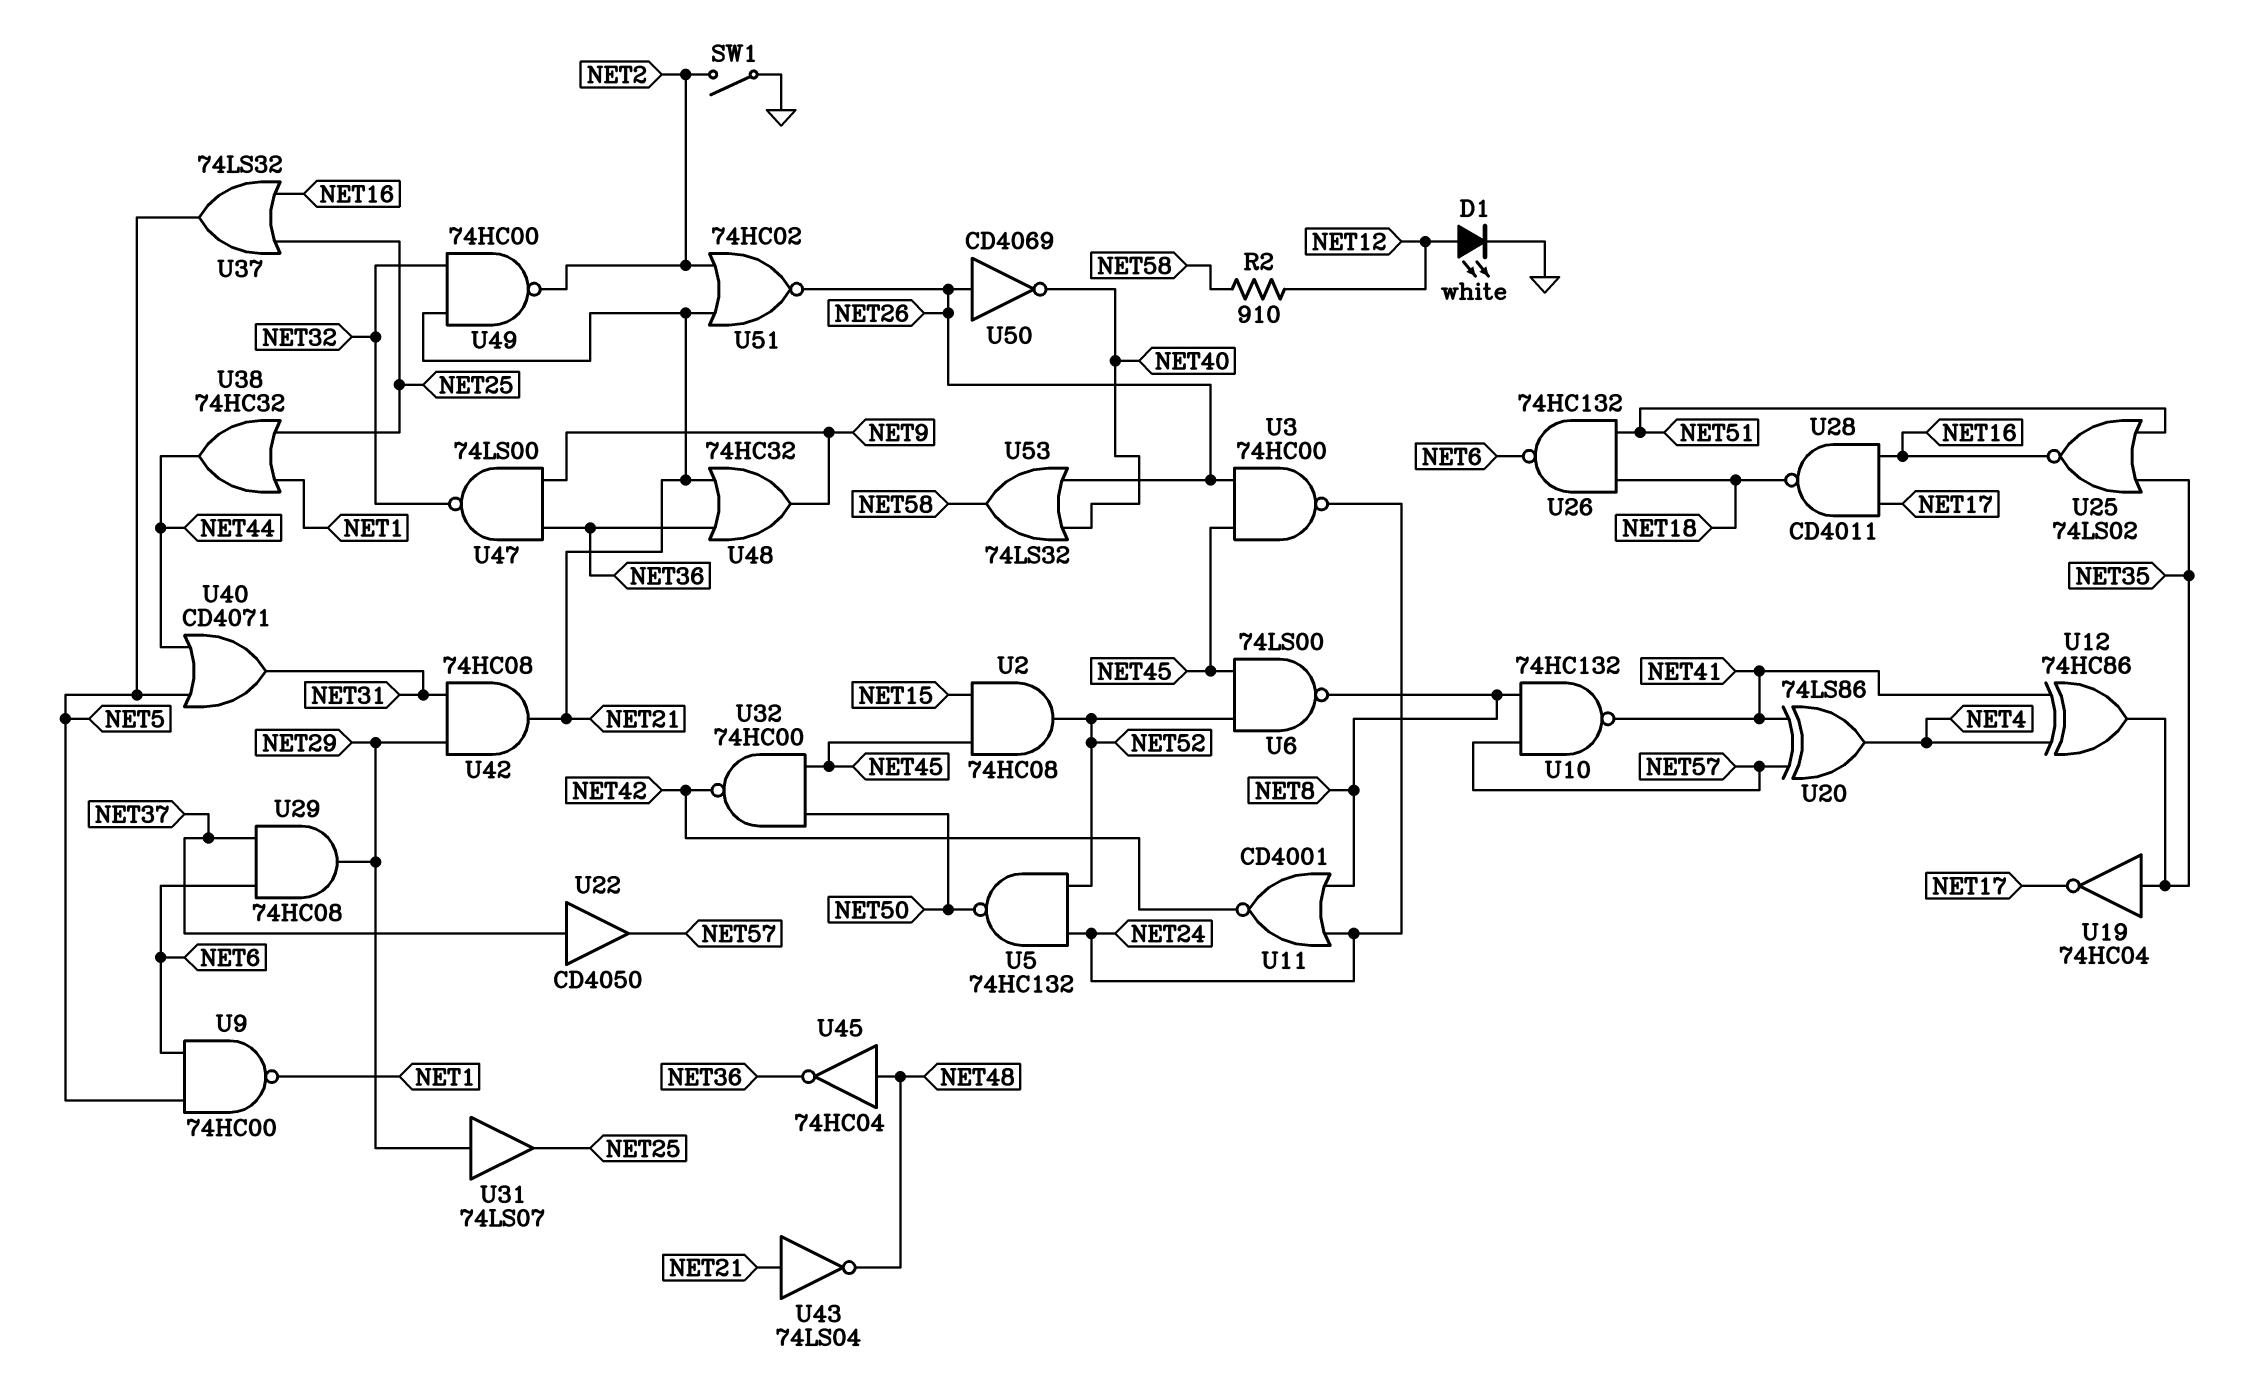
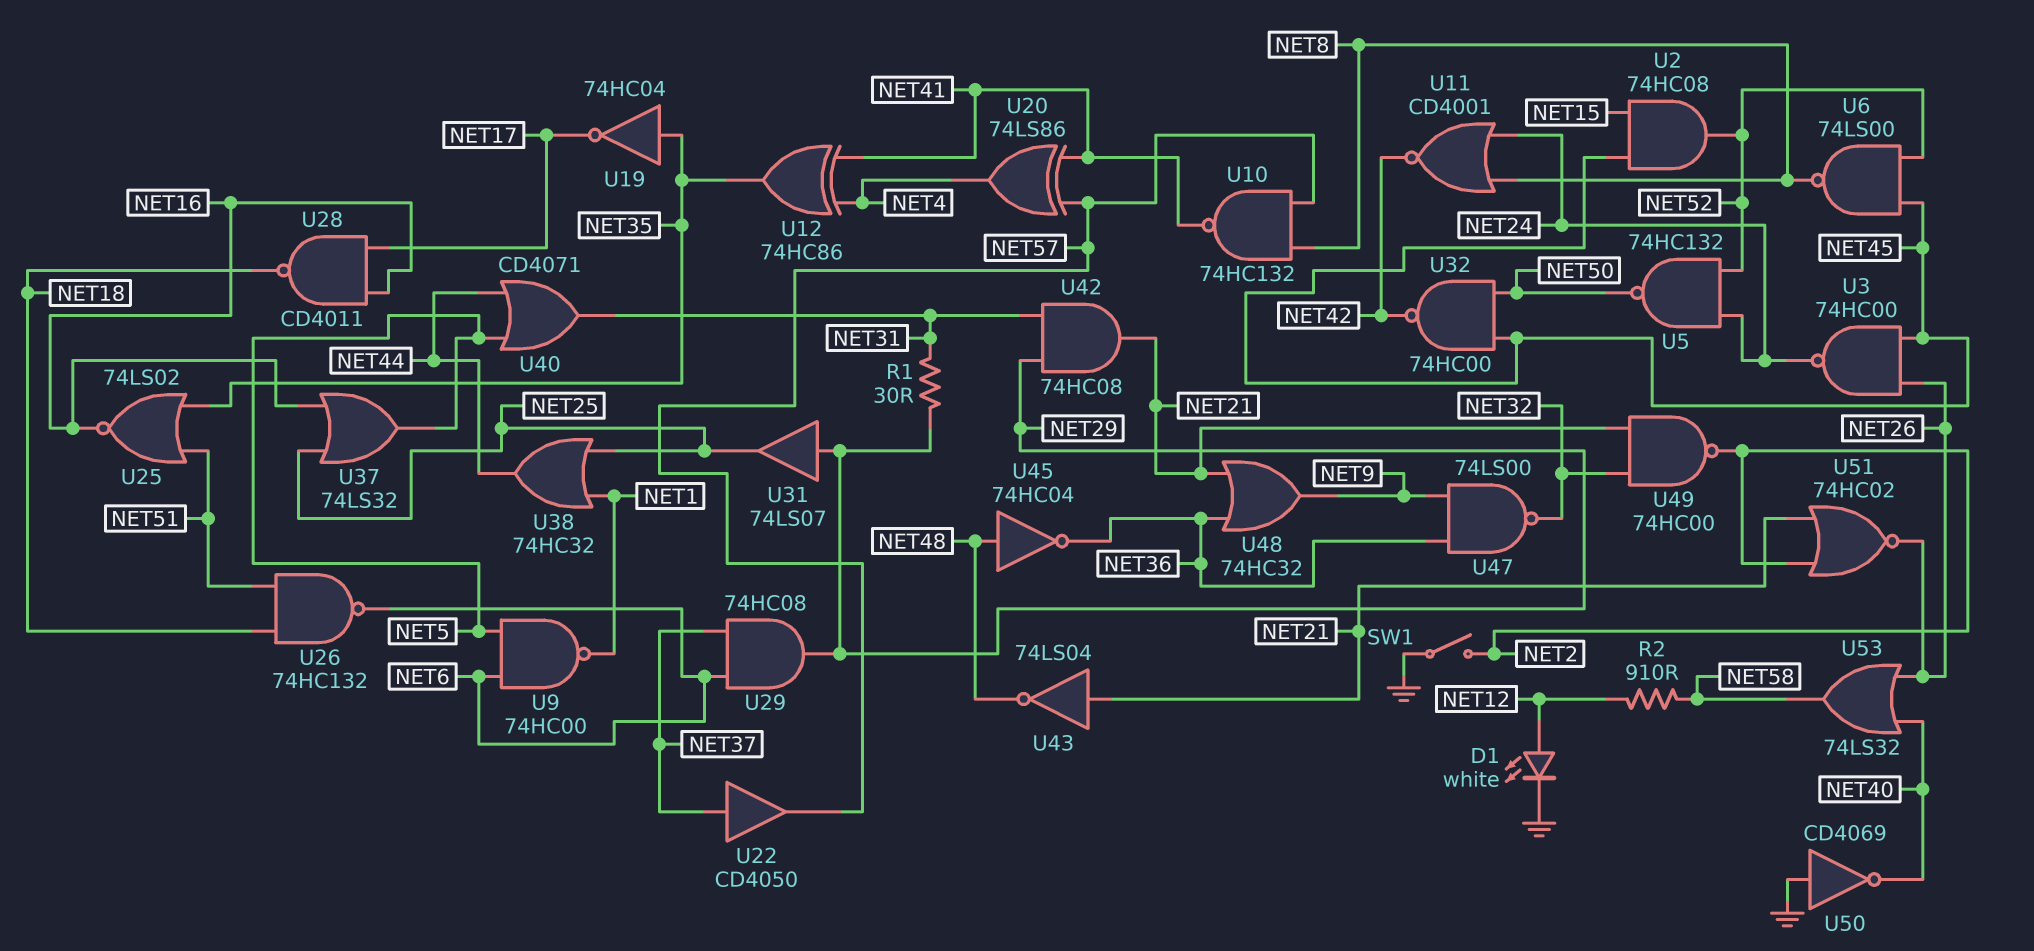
R1: none -> 30 (NET29, NET31)
U50: NOT CD4069 (in NET26, out NET40) -> NOT CD4069 (in GND, out NET40)

